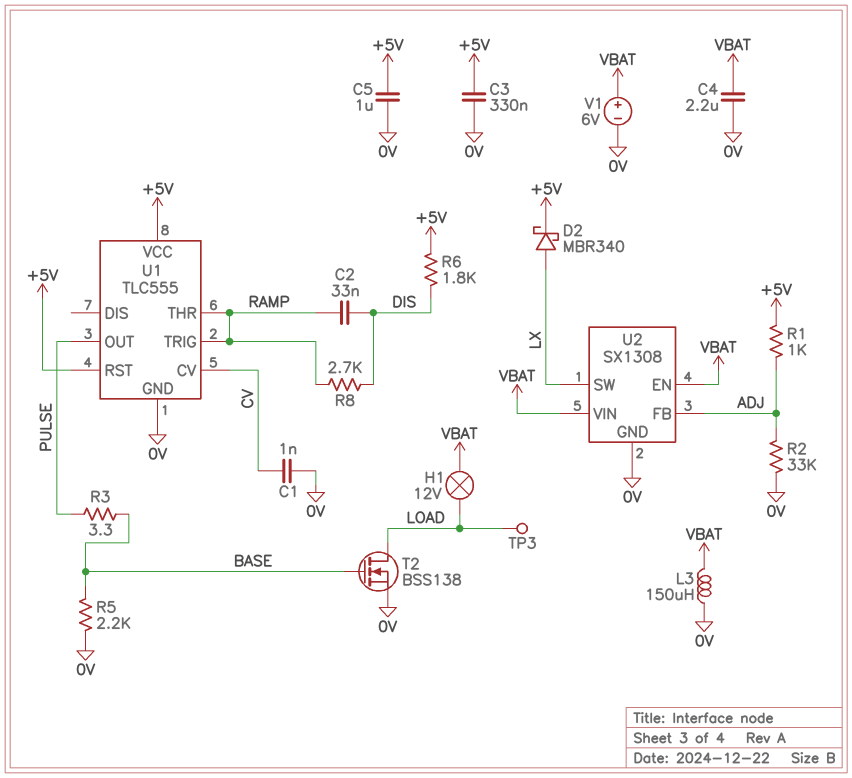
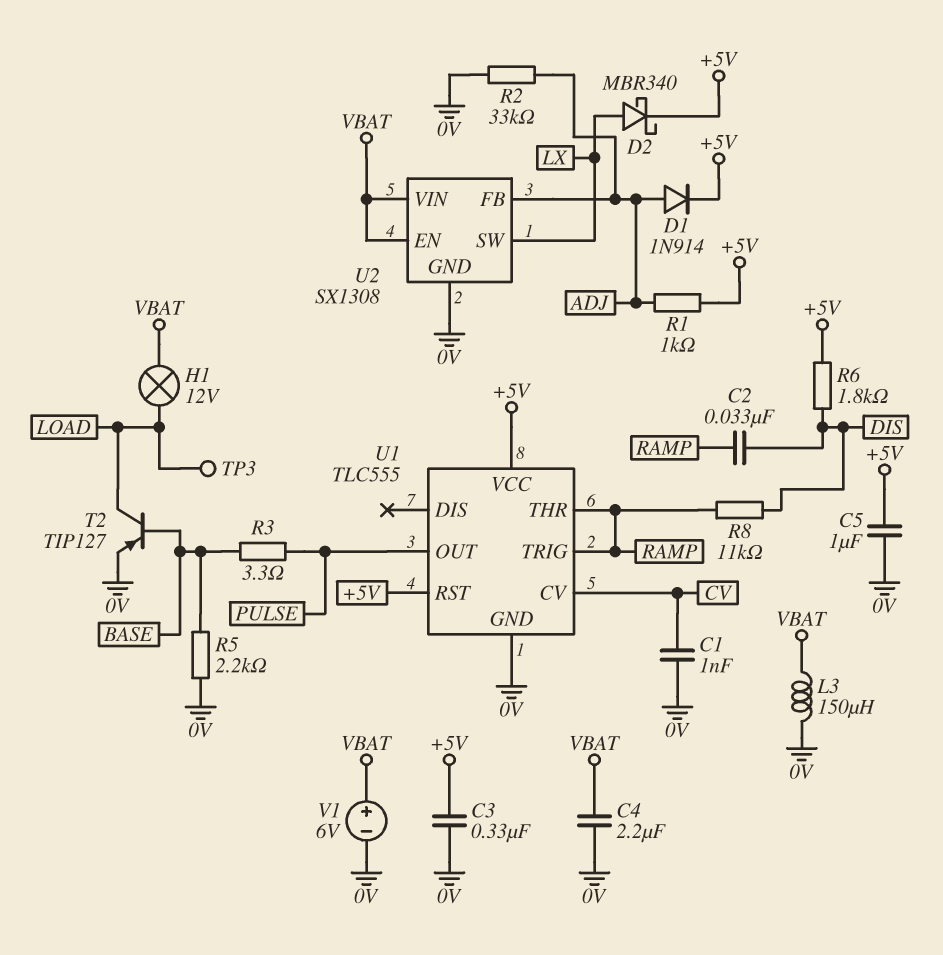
D1: none -> diode 1N914 (A ADJ, K +5V)
R8: 2.7k (DIS, RAMP) -> 11k (DIS, RAMP)
T2: NMOS BSS138 (G BASE, D LOAD, S 0V) -> PNP TIP127 (B BASE, C LOAD, E 0V)

